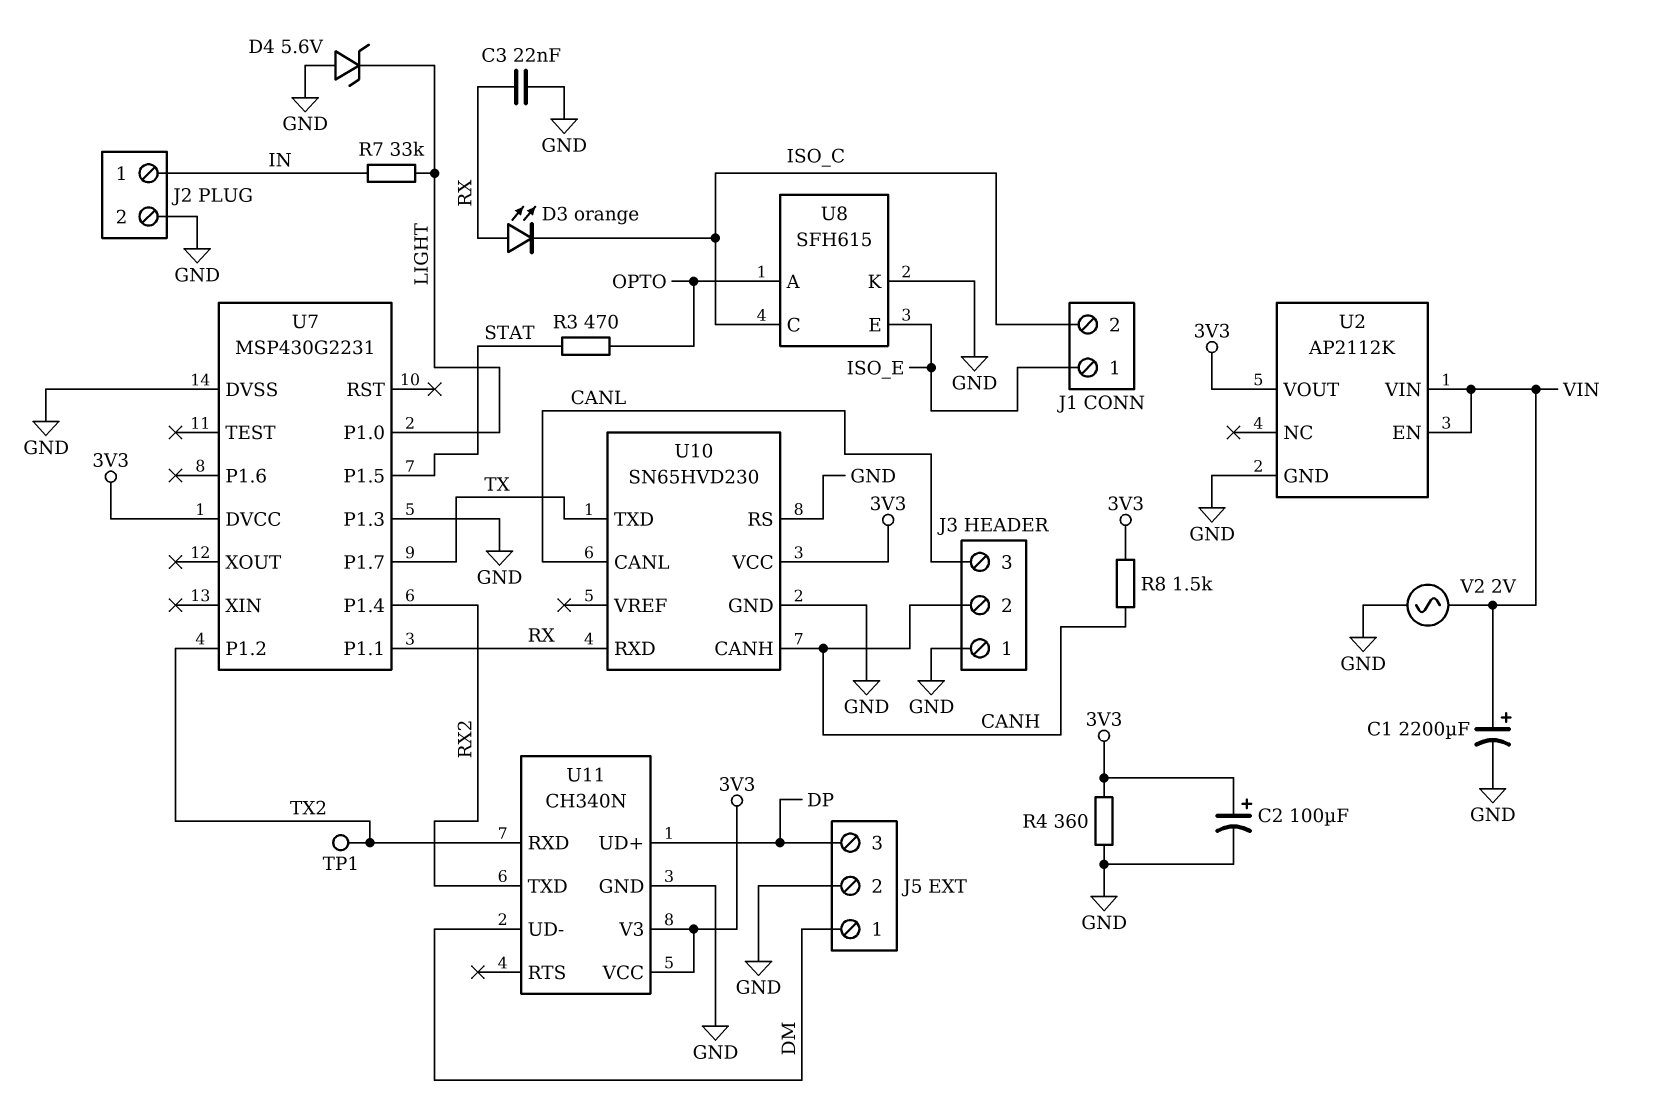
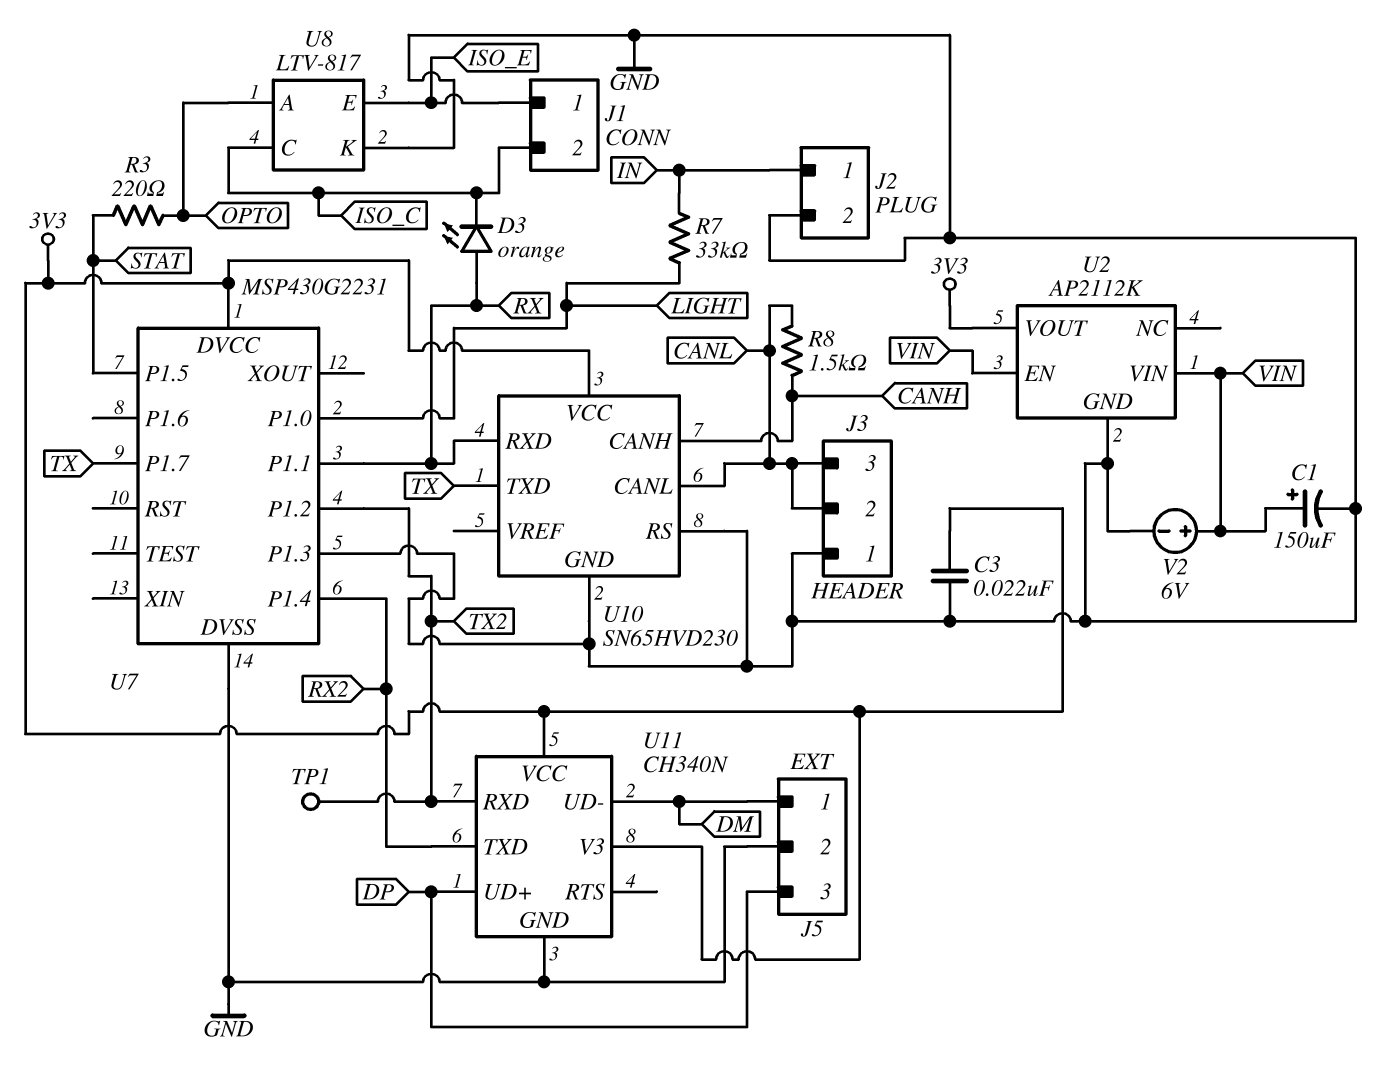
C1: 2200uF (plus VIN, minus GND) -> 150uF (plus VIN, minus GND)
C2: 100uF (plus 3V3, minus GND) -> none
C3: 22nF (GND, RX) -> 22nF (3V3, GND)
D4: zener 5.6V (A GND, K LIGHT) -> none
J3 pin 2: CANH -> CANL
R3: 470 (OPTO, STAT) -> 220 (OPTO, STAT)
R4: 360 (3V3, GND) -> none
R8: 1.5k (3V3, CANH) -> 1.5k (CANH, CANL)
U8: SFH615 -> LTV-817
V2: AC 2V (GND, VIN) -> 6V (plus VIN, minus GND)

